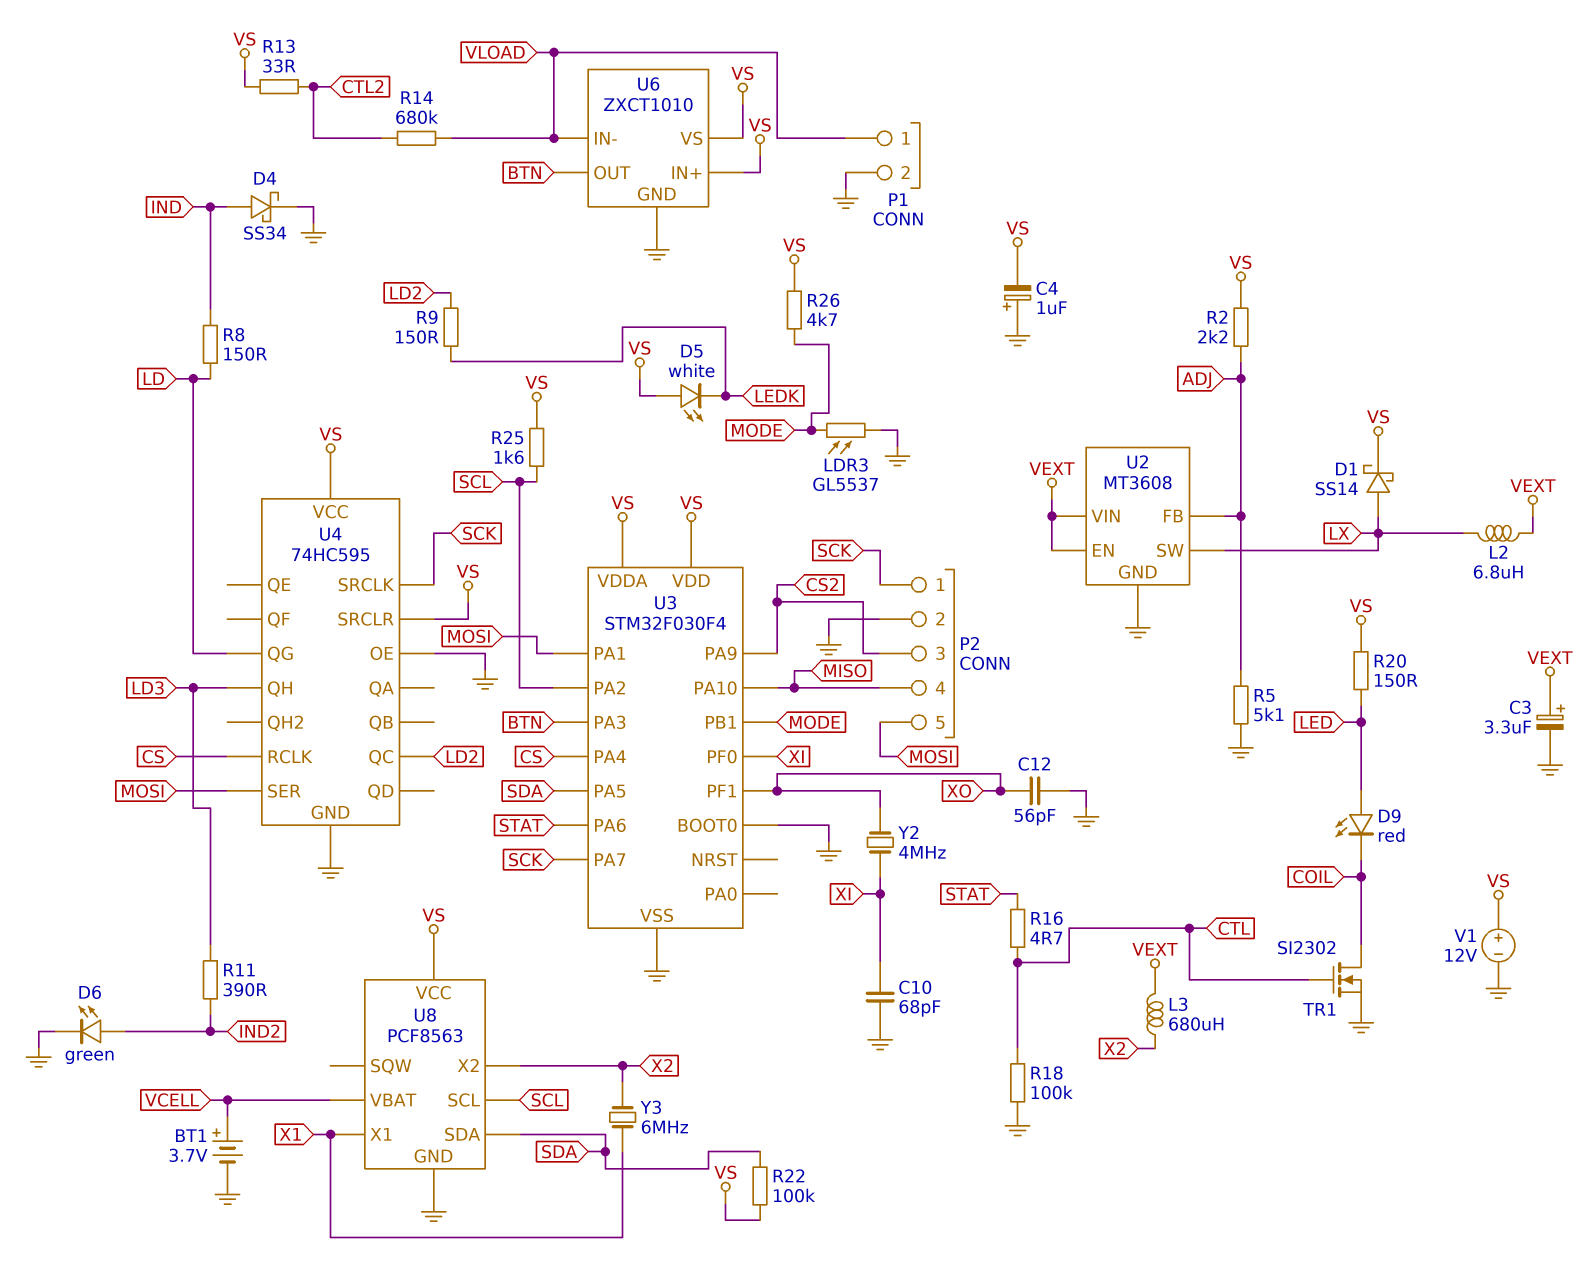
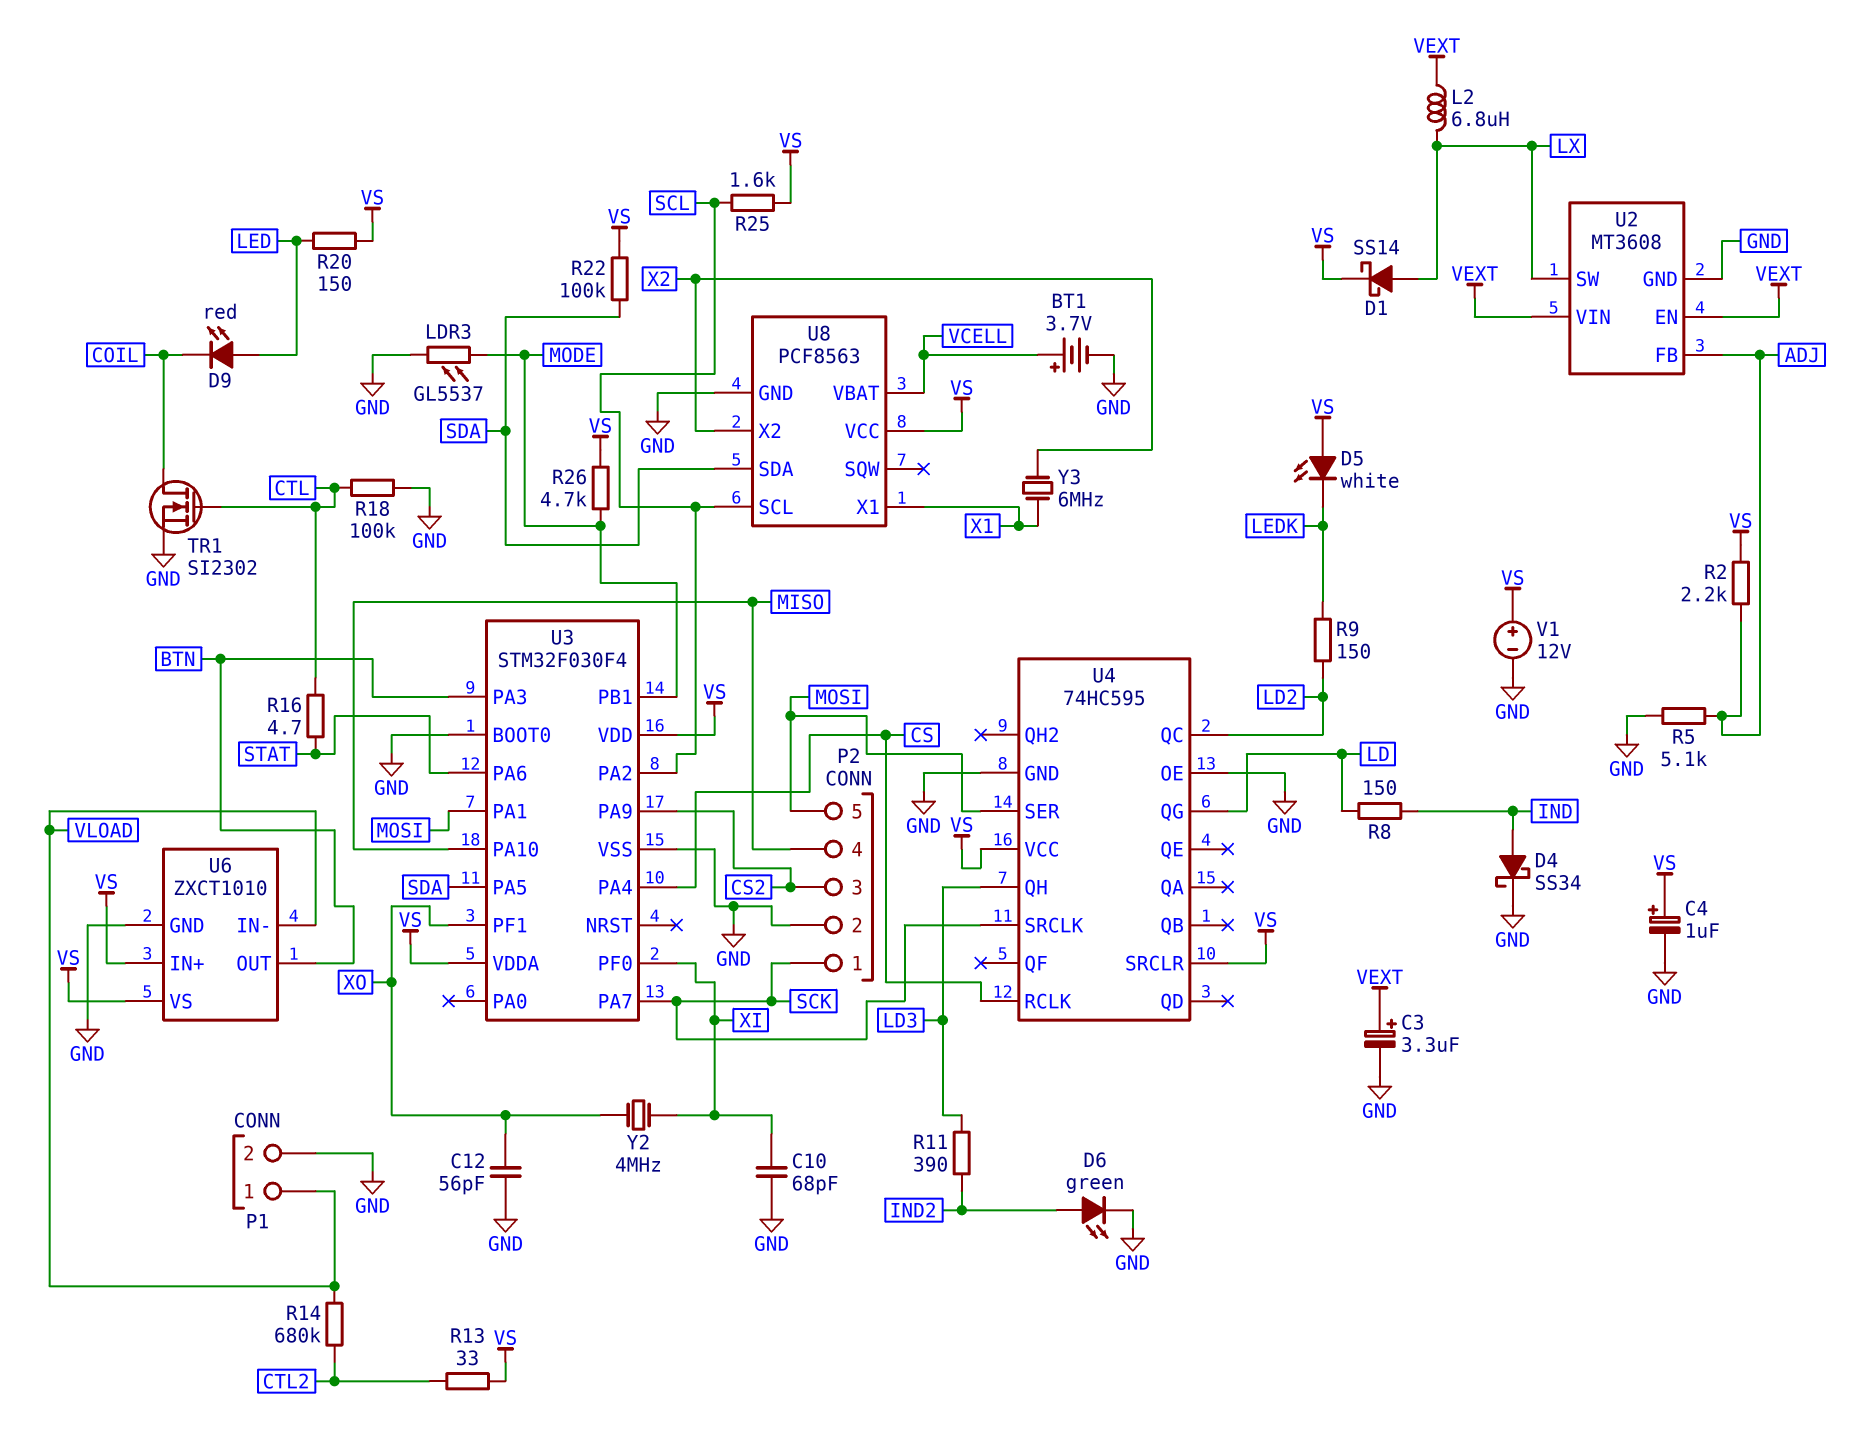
C4: 1uF (plus GND, minus VS) -> 1uF (plus VS, minus GND)
L3: 680uH (VEXT, X2) -> none

